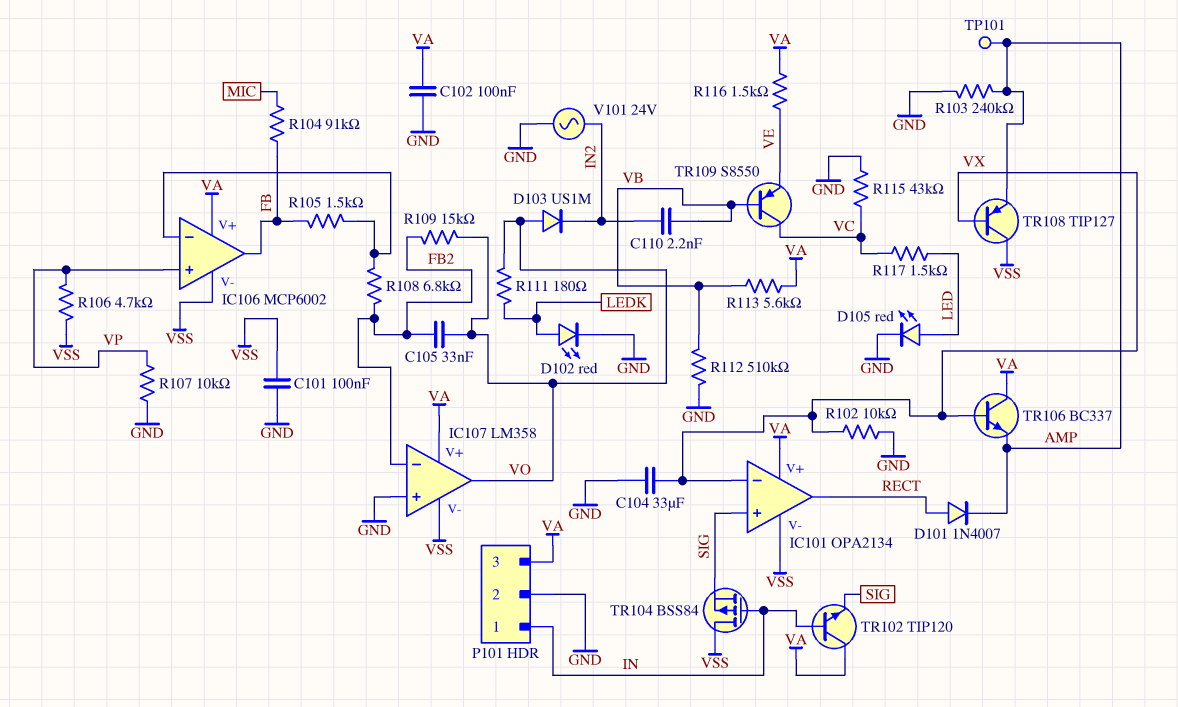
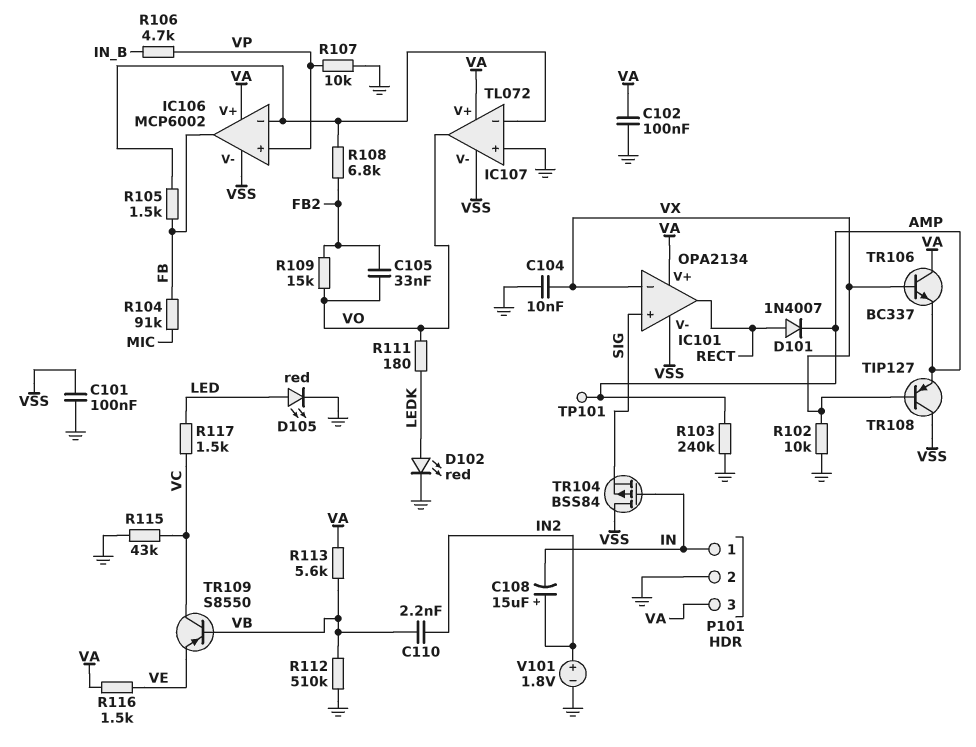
C104: 33uF (GND, VX) -> 10nF (GND, VX)
C108: none -> 15uF (plus IN2, minus IN)
D103: diode US1M (A VO, K IN2) -> none
IC107: LM358 -> TL072
IC107 pin in-: FB2 -> IC106/in-
R106: 4.7k (VP, VSS) -> 4.7k (IN_B, VP)
TR102: NPN TIP120 (B IN, C VA, E SIG) -> none
V101: AC 24V (GND, IN2) -> 1.8V (plus IN2, minus GND)

